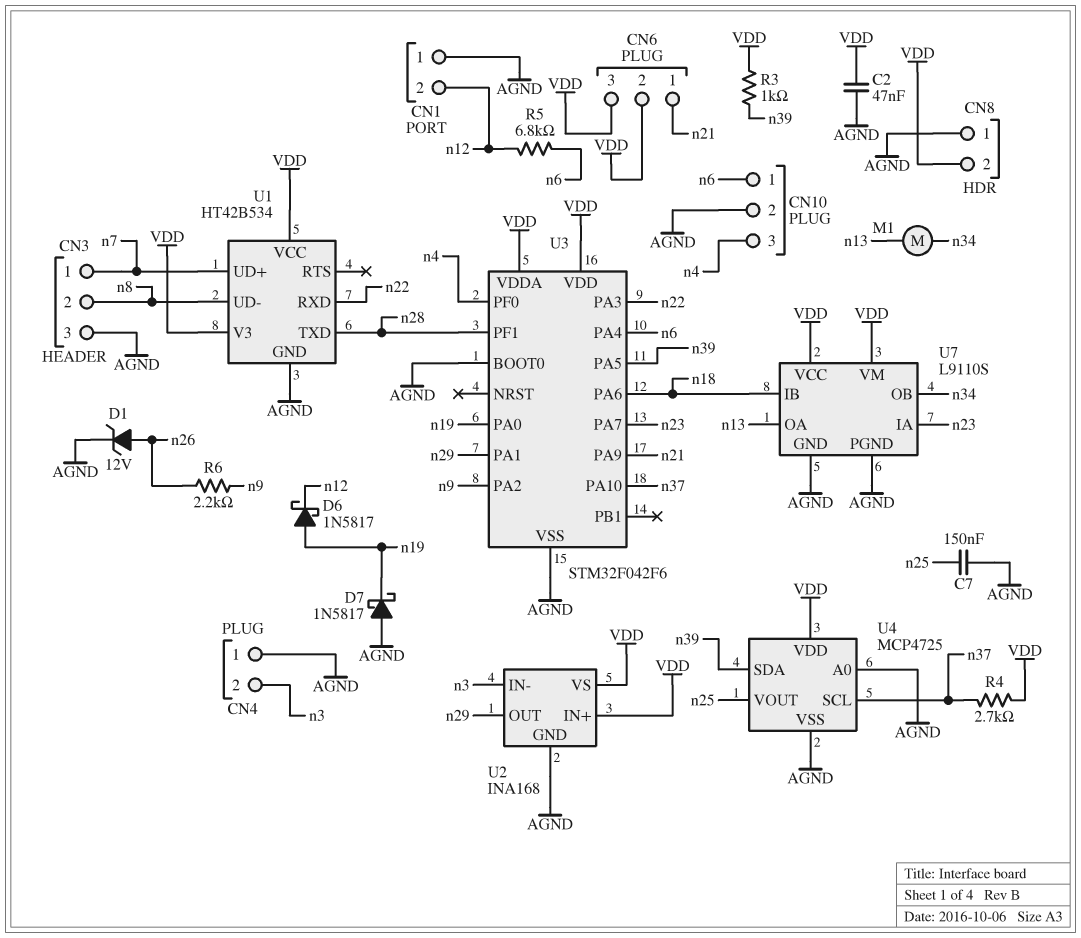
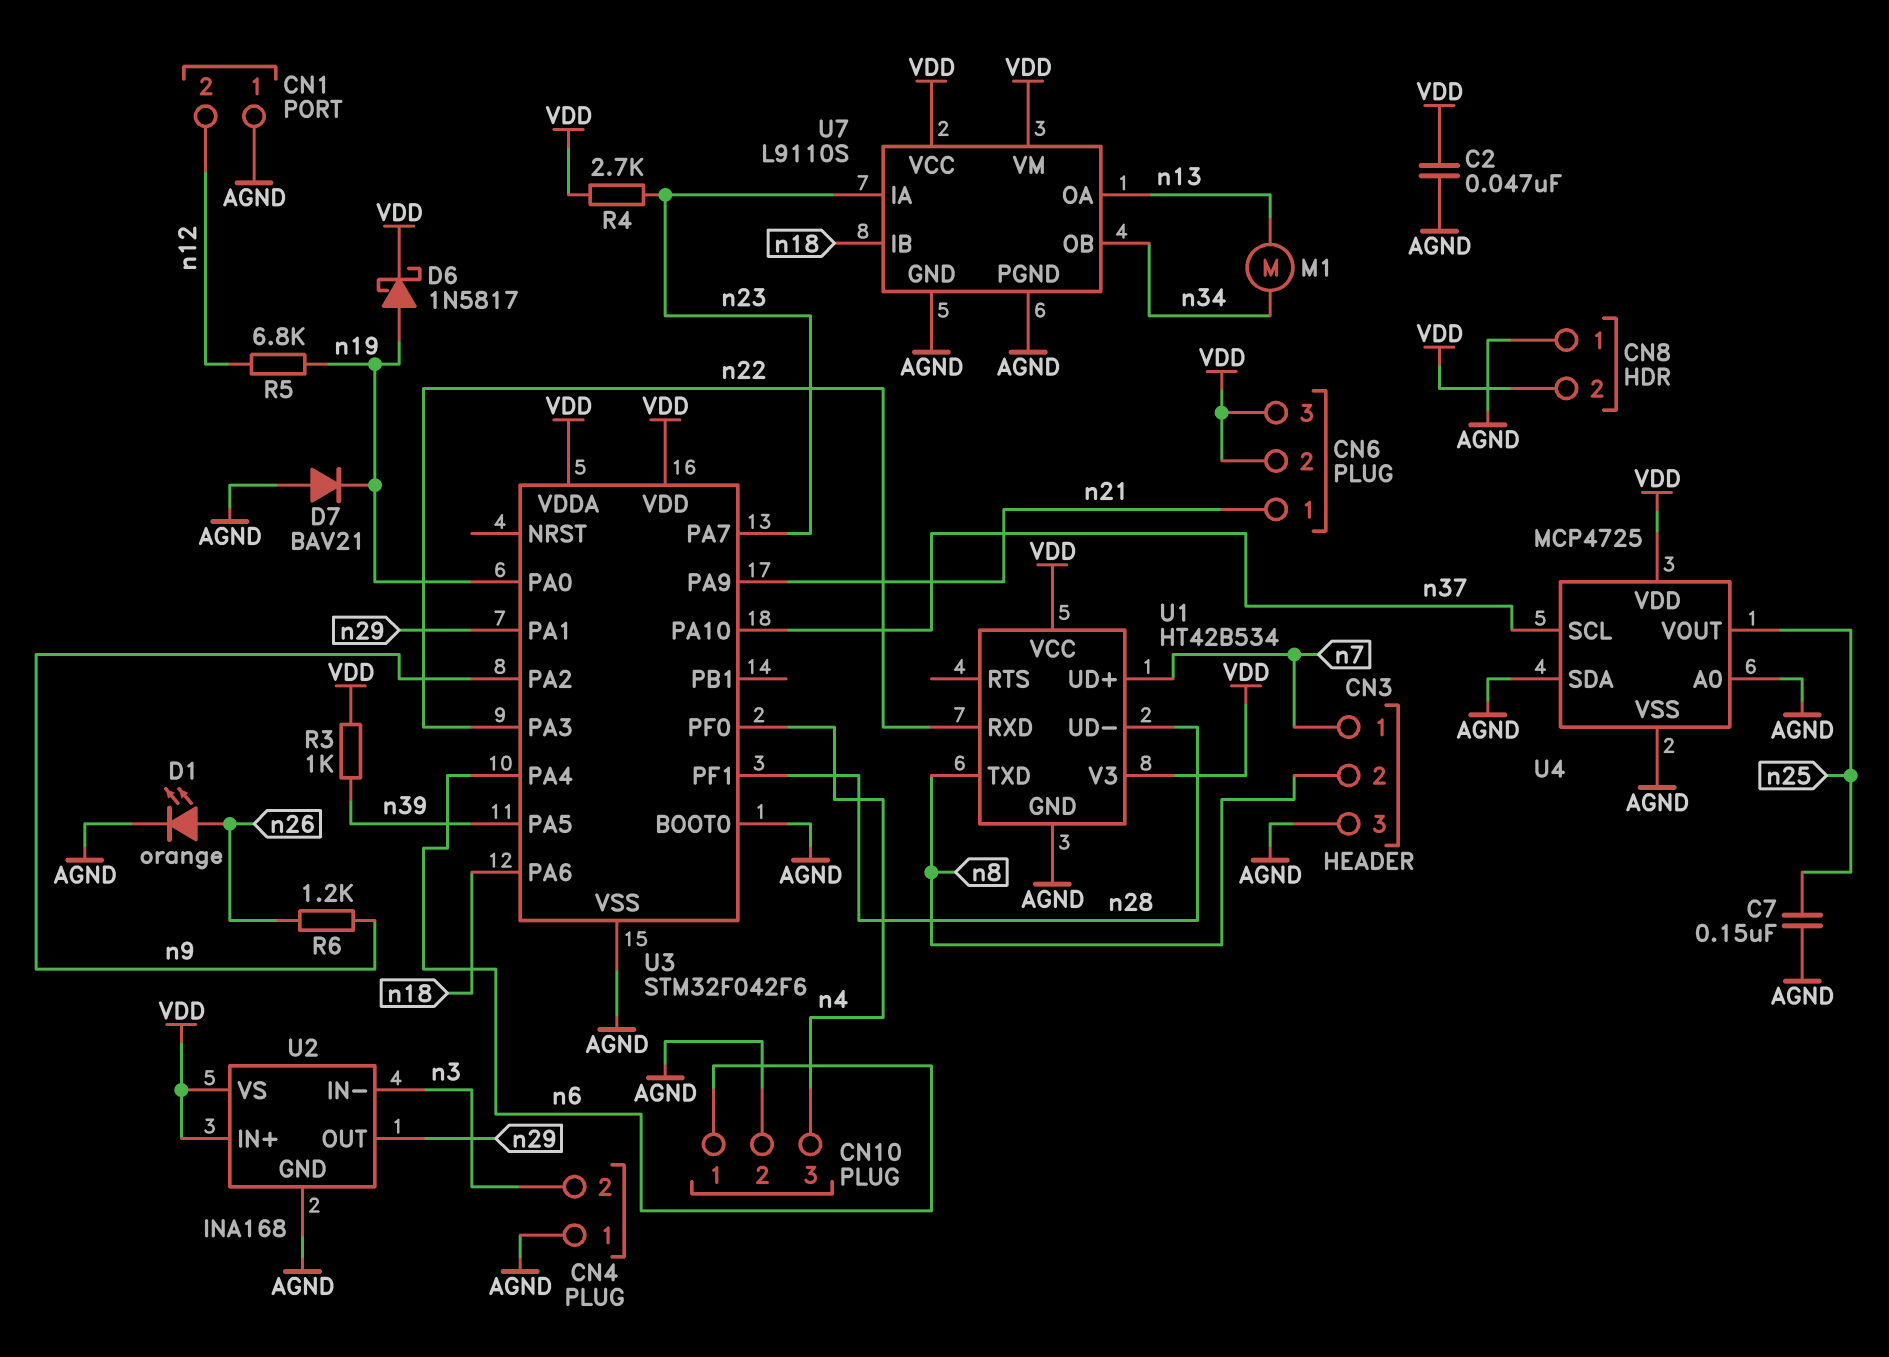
D1: zener 12V (A n26, K AGND) -> LED orange (A n26, K AGND)
D6: schottky 1N5817 (A n19, K n12) -> schottky 1N5817 (A n19, K VDD)
D7: schottky 1N5817 (A AGND, K n19) -> diode BAV21 (A AGND, K n19)
R4: 2.7k (VDD, n37) -> 2.7k (VDD, n23)
R5: 6.8k (n6, n12) -> 6.8k (n12, n19)
R6: 2.2k (n9, n26) -> 1.2k (n9, n26)
U1 pin TXD: n28 -> n8
U1 pin UD-: n8 -> n28
U4 pin SDA: n39 -> AGND

